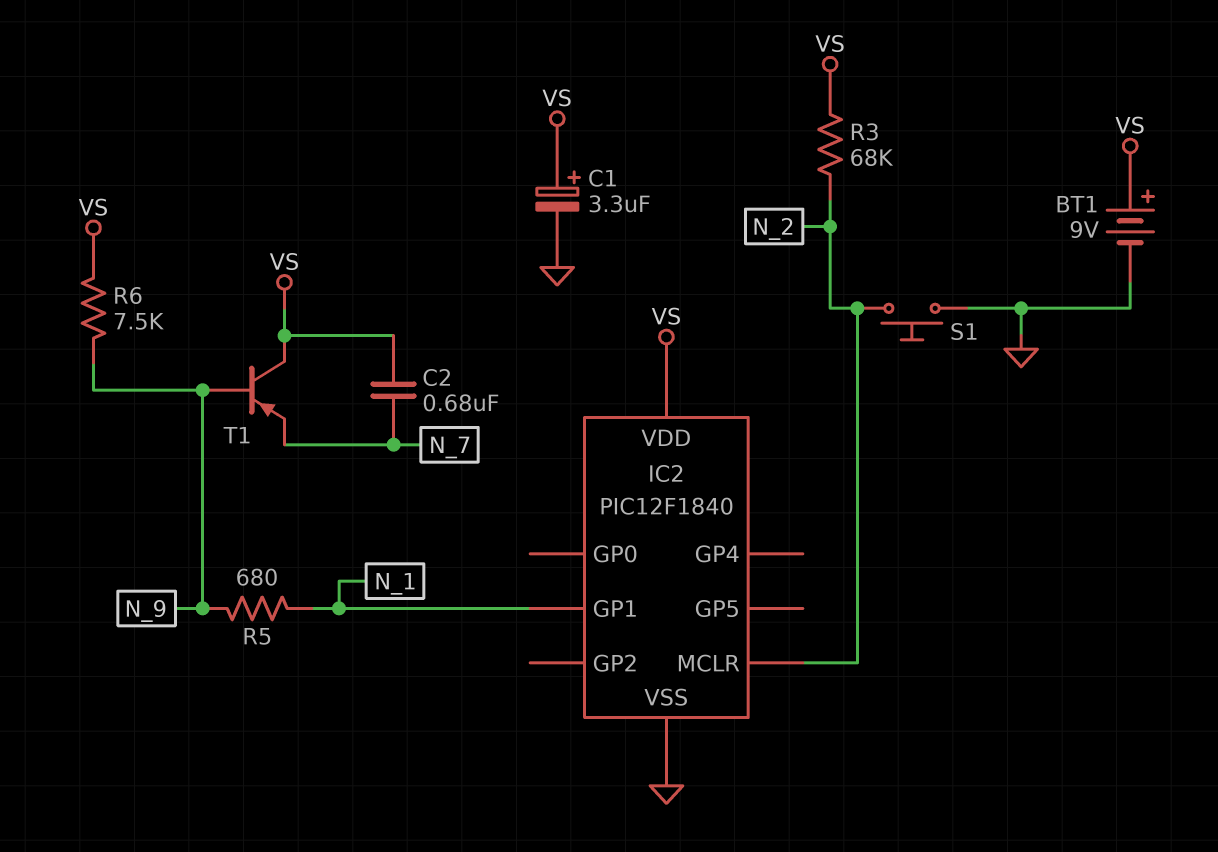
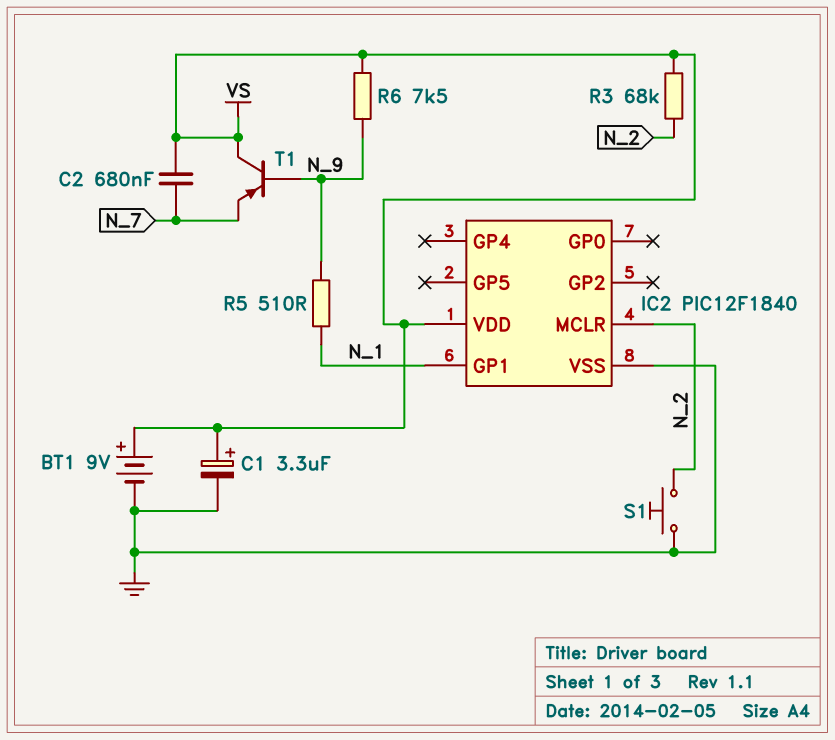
R5: 680 (N_1, N_9) -> 510 (N_1, N_9)

